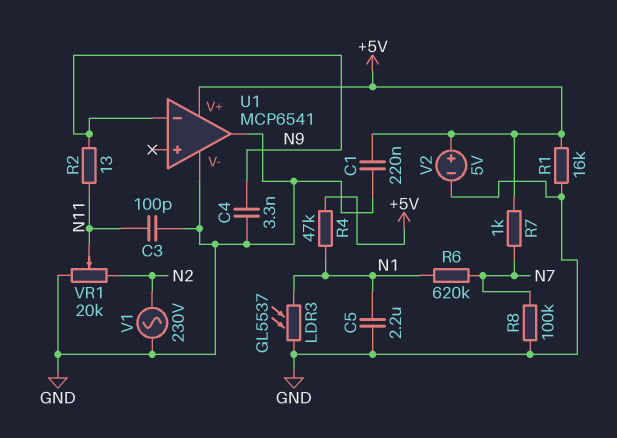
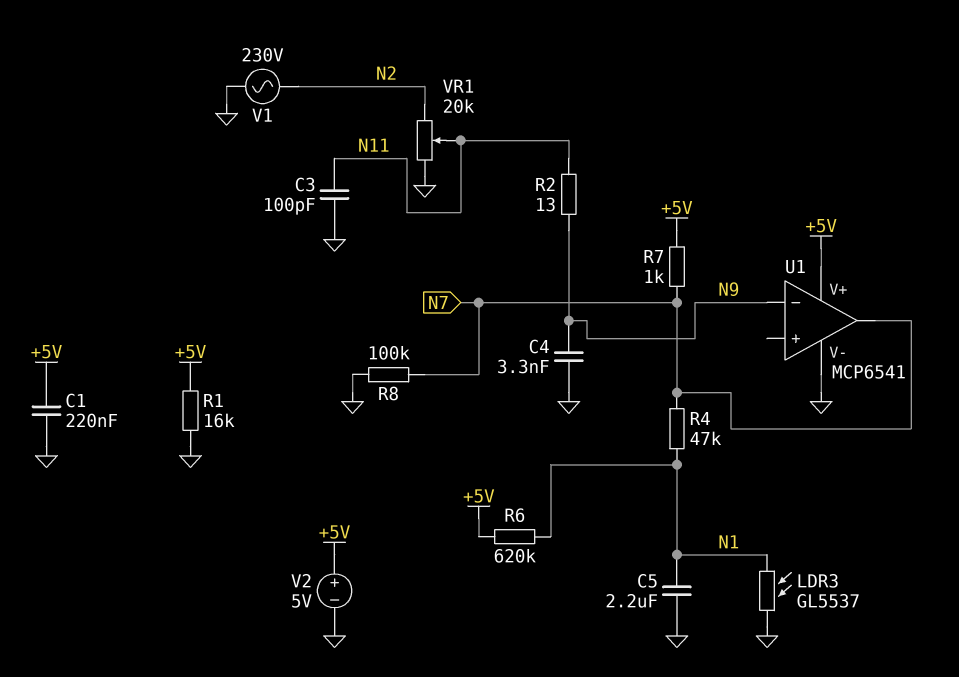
R4: 47k (+5V, N1) -> 47k (N1, N7)
R6: 620k (N1, N7) -> 620k (+5V, N1)
U1 pin out: GND -> N7

